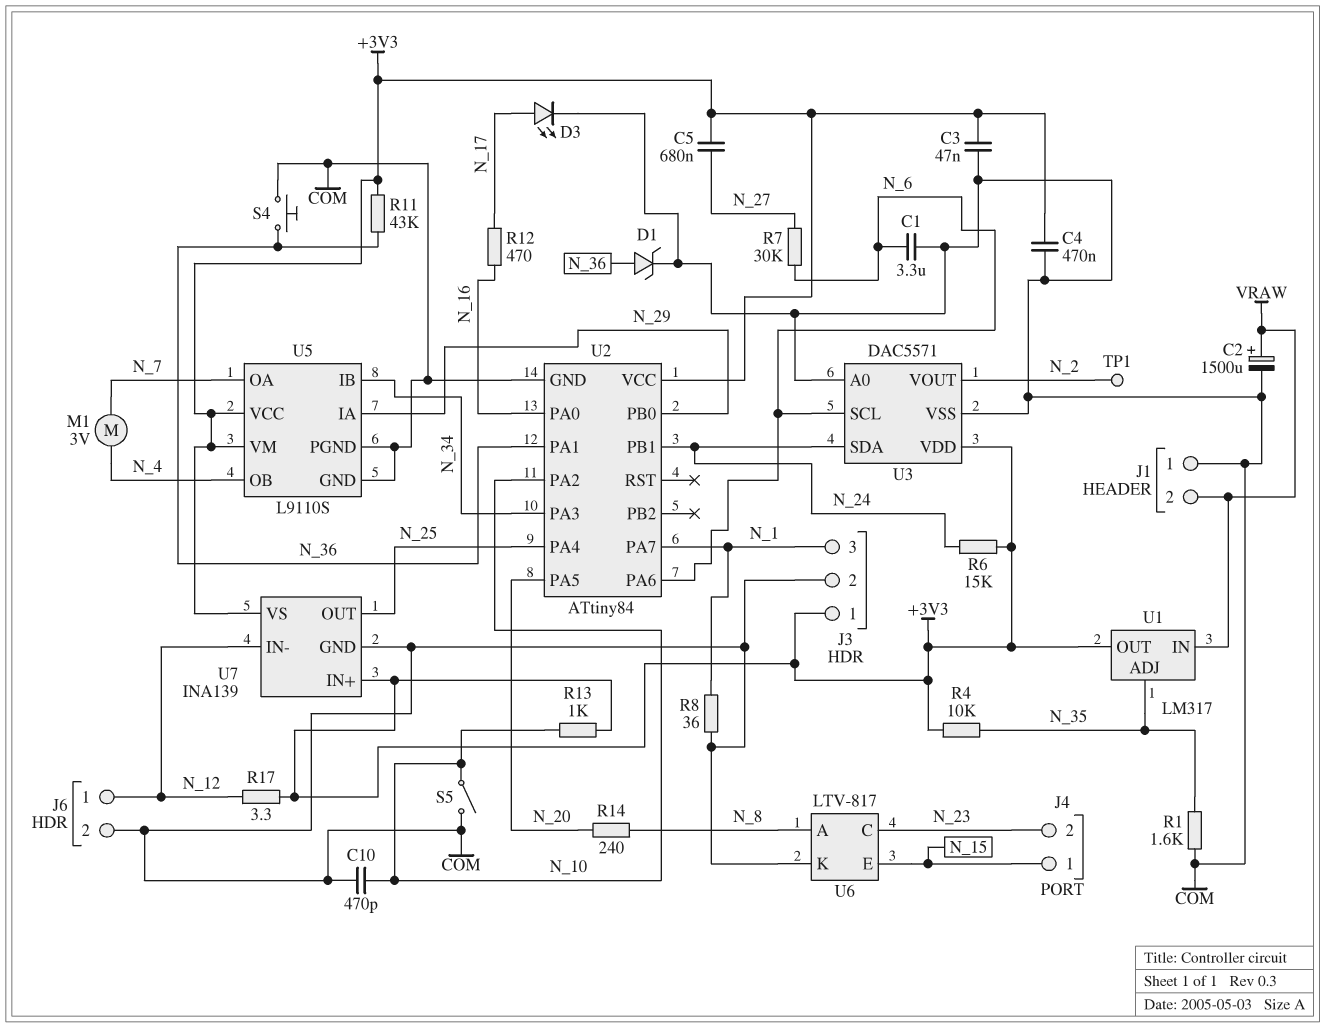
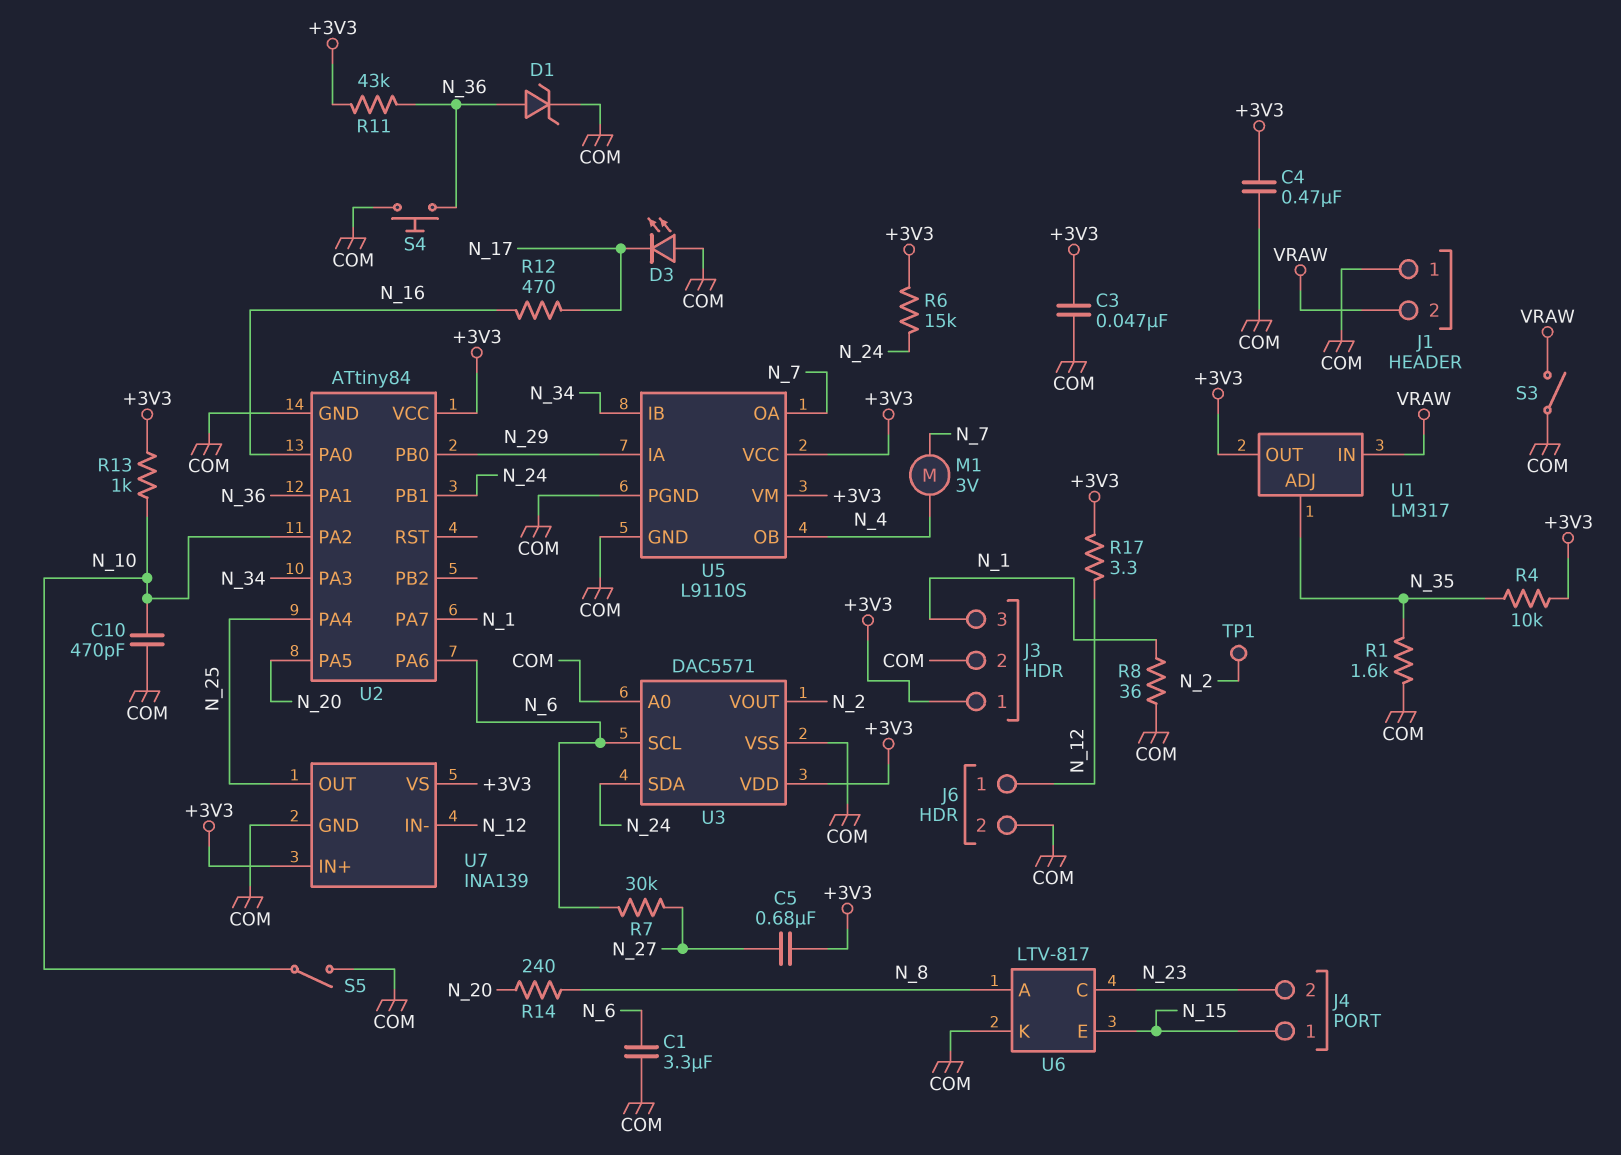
C2: 1500uF (plus VRAW, minus COM) -> none
D3: LED (A N_17, K COM) -> LED (A COM, K N_17)
S3: none -> switch (COM, VRAW)

